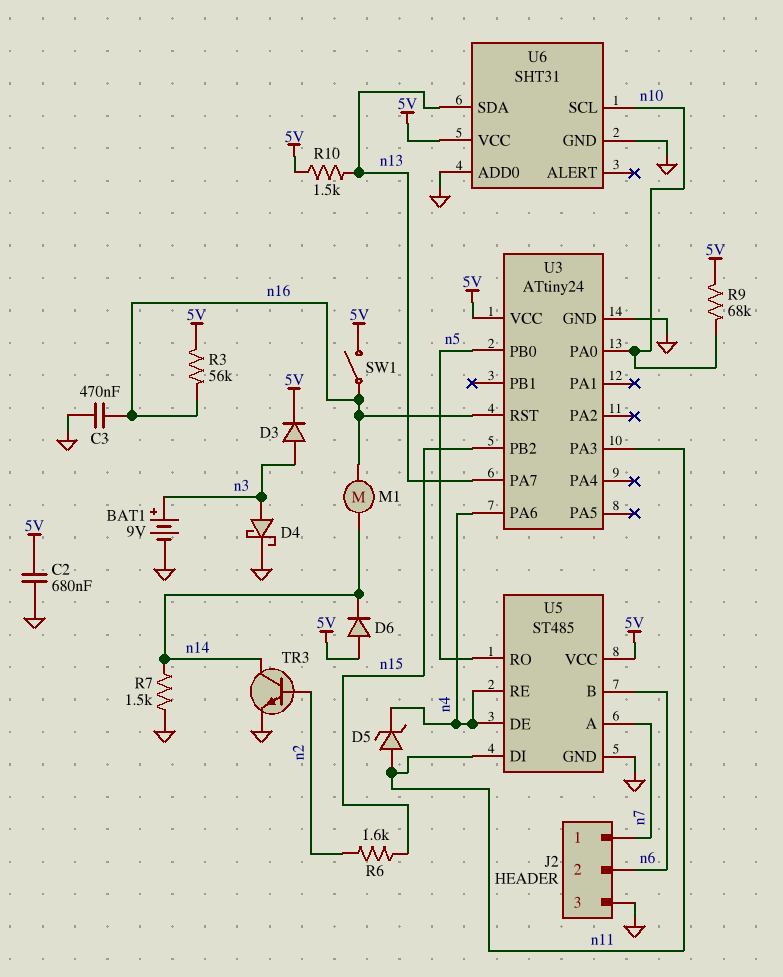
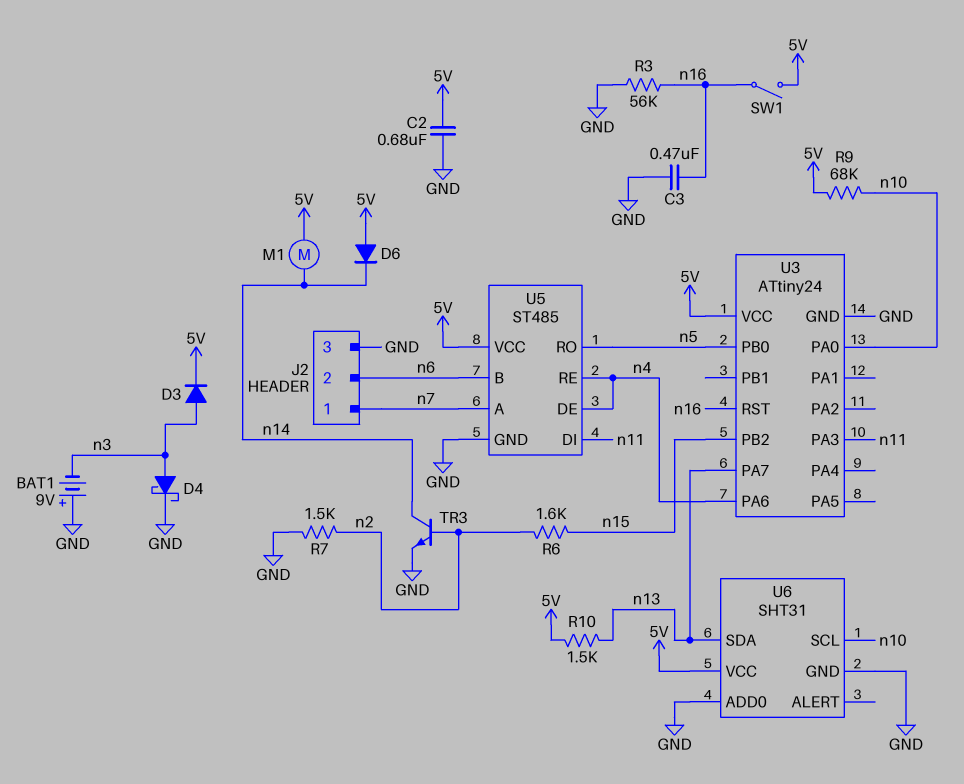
BAT1: 9V (plus n3, minus GND) -> 9V (plus GND, minus n3)
D5: zener (A n11, K n4) -> none
M1: motor (n14, n16) -> motor (5V, n14)
R3: 56k (5V, n16) -> 56k (GND, n16)
R7: 1.5k (GND, n14) -> 1.5k (GND, n2)

